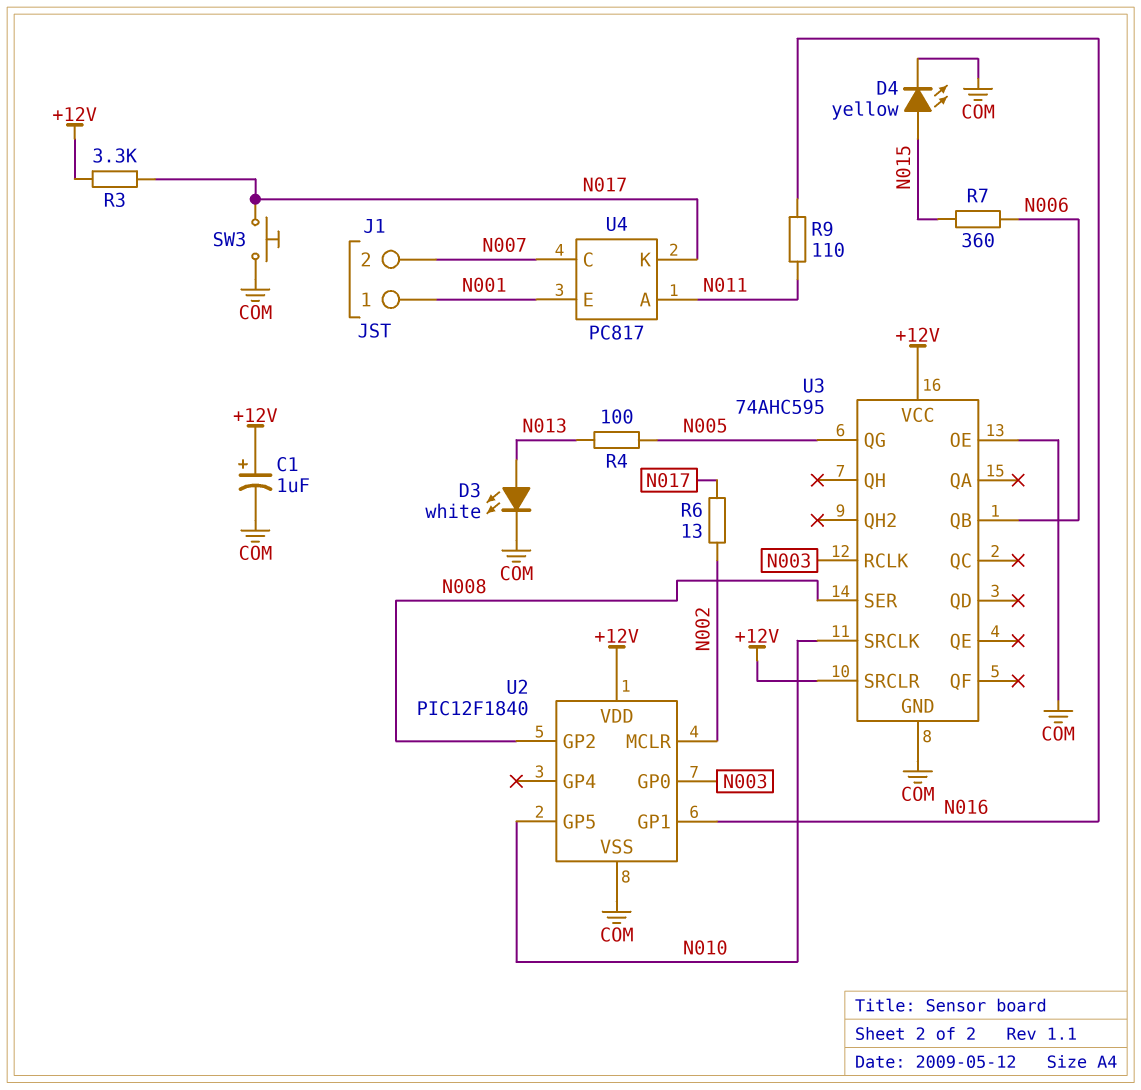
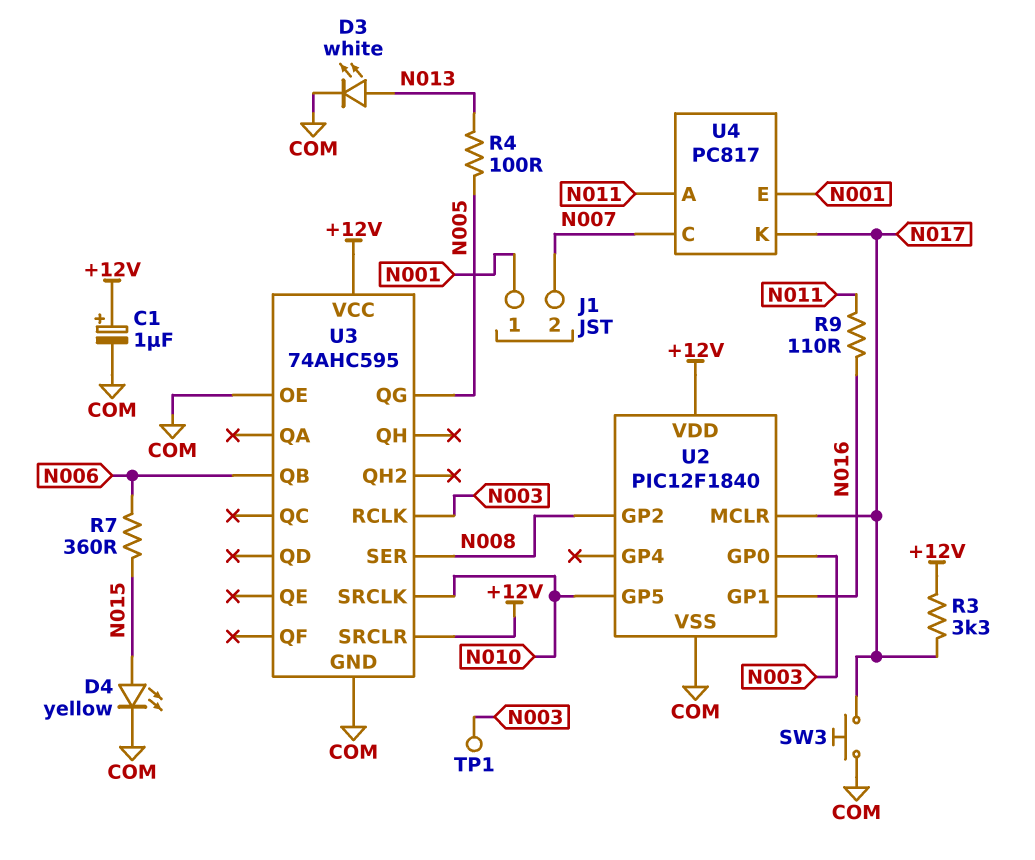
R6: 13 (N002, N017) -> none
TP1: none -> test point (N003)
U2 pin MCLR: N002 -> N017

